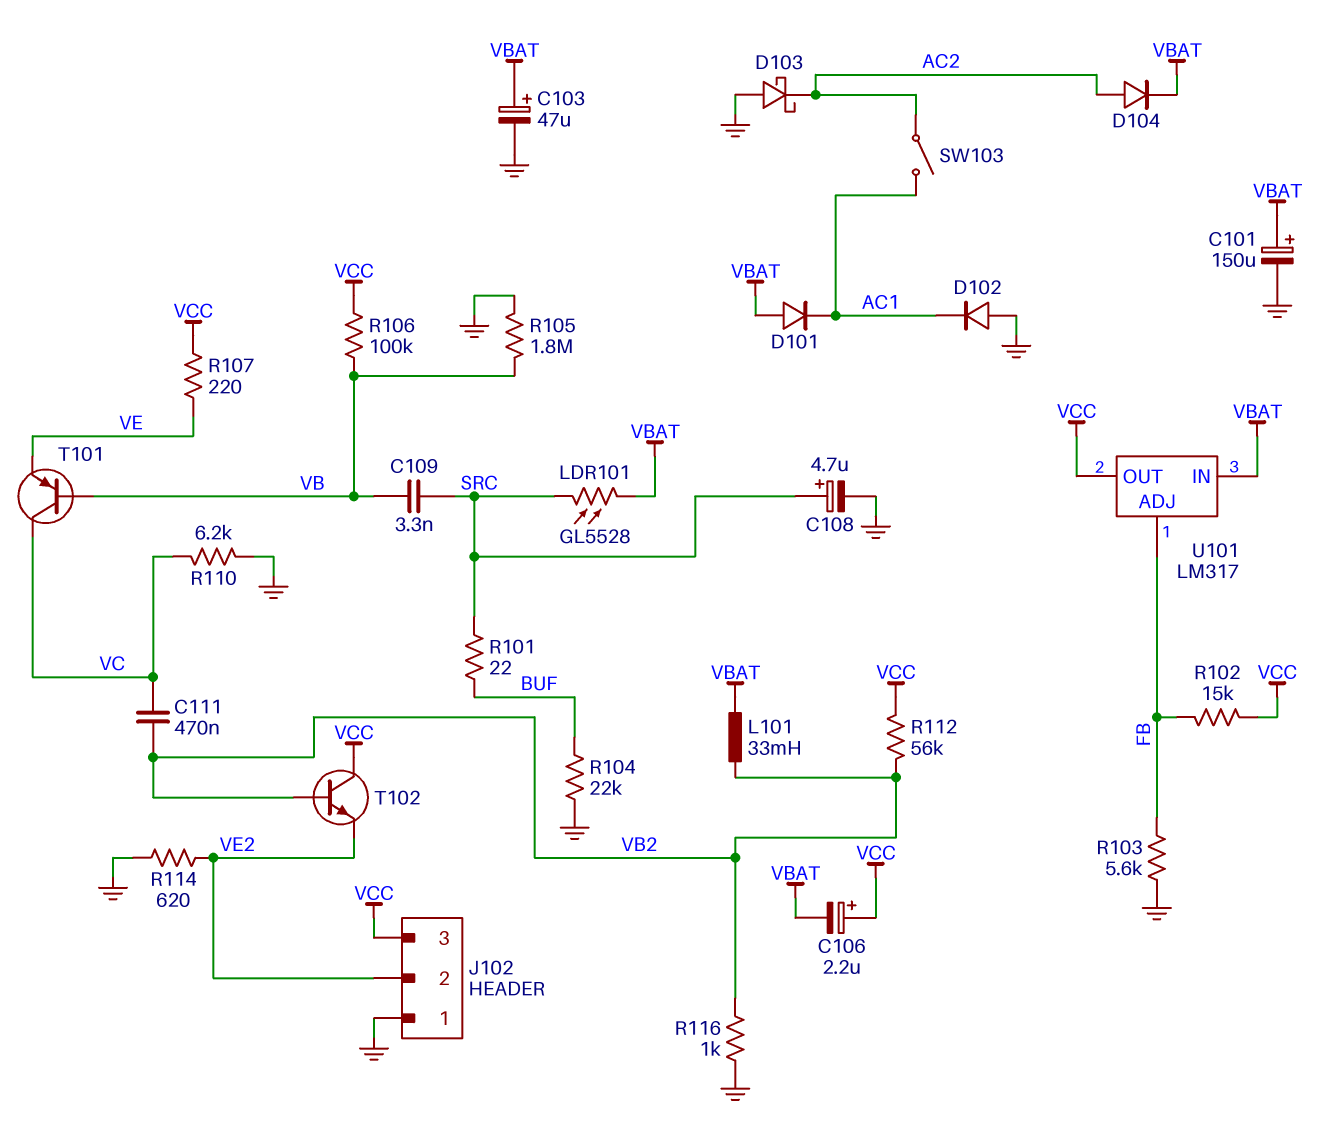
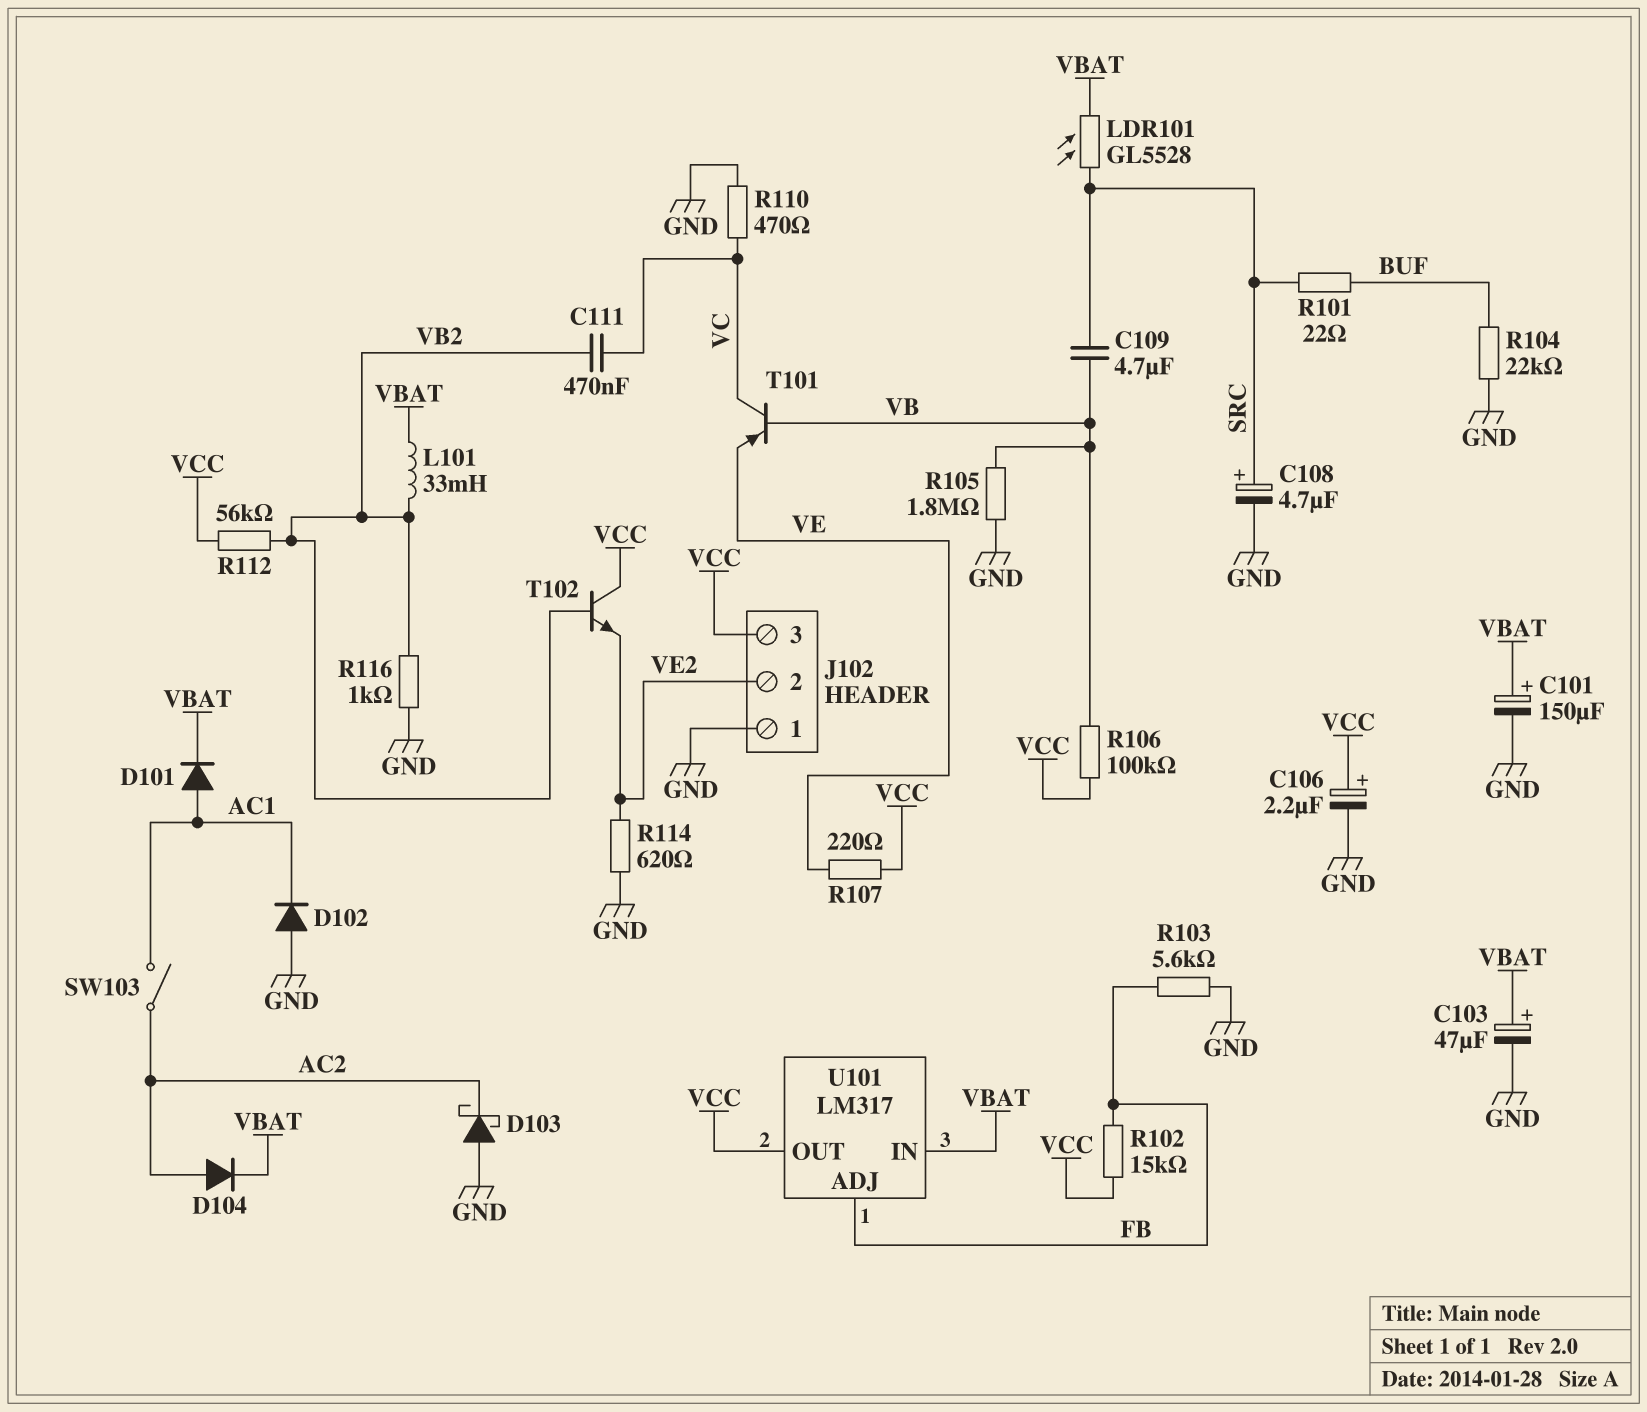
C106: 2.2uF (plus VCC, minus VBAT) -> 2.2uF (plus VCC, minus GND)
C109: 3.3nF (SRC, VB) -> 4.7uF (SRC, VB)
D101: diode (A VBAT, K AC1) -> diode (A AC1, K VBAT)
R110: 6.2k (GND, VC) -> 470 (GND, VC)

